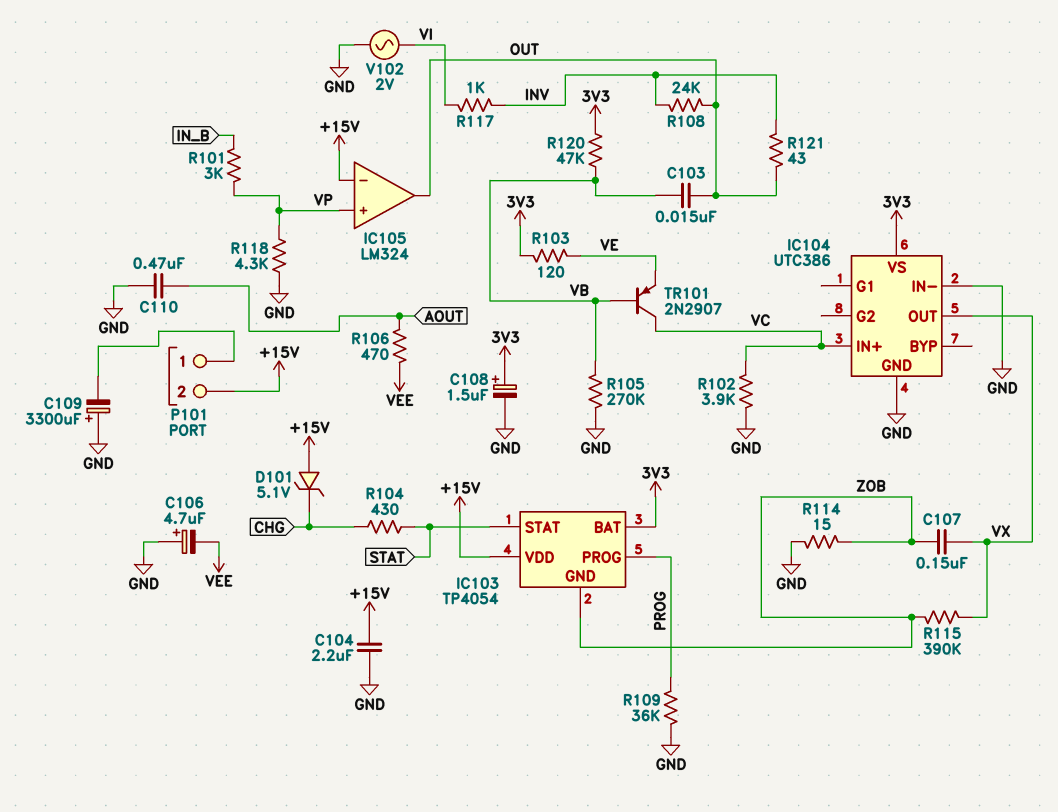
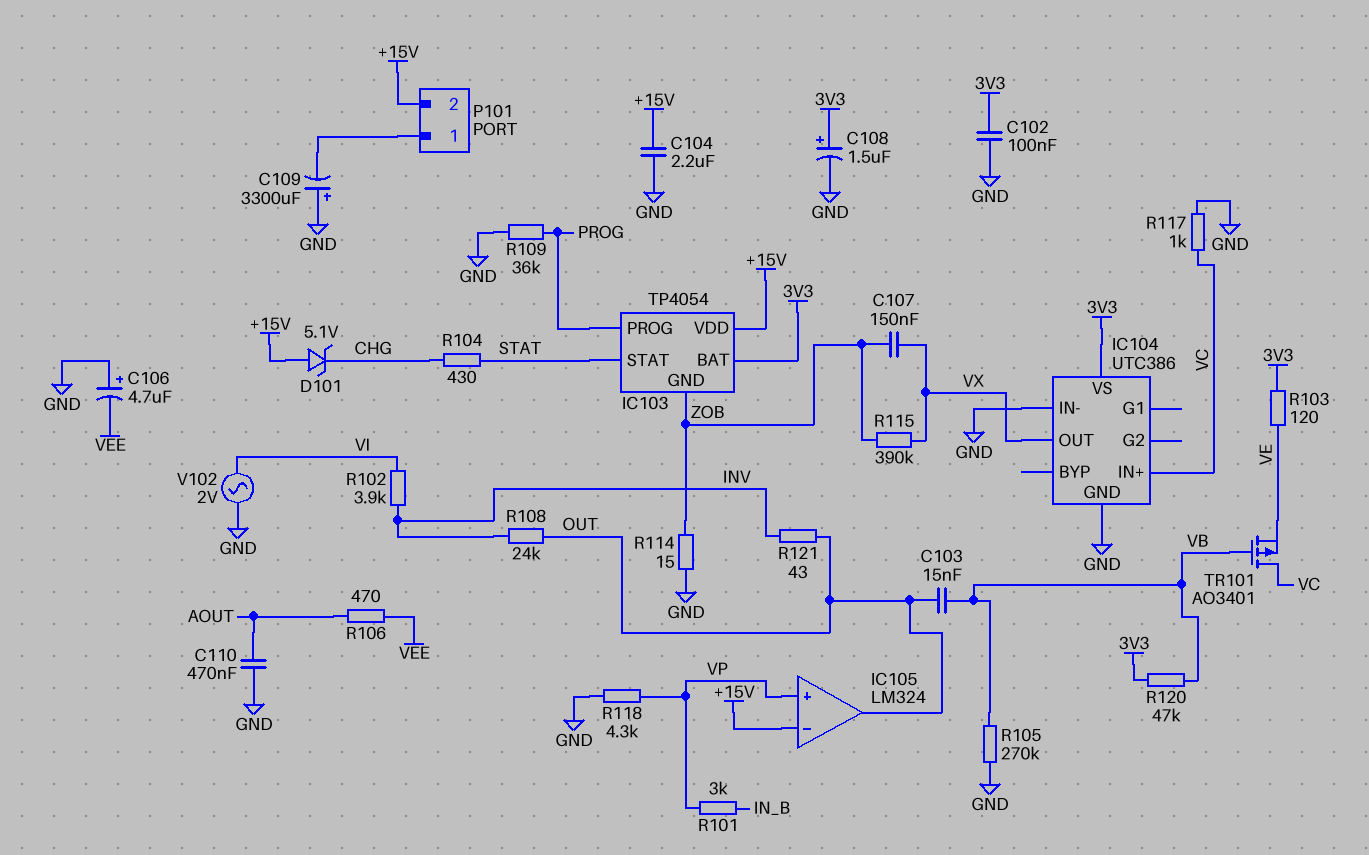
C102: none -> 100nF (3V3, GND)
R102: 3.9k (GND, VC) -> 3.9k (INV, VI)
R117: 1k (INV, VI) -> 1k (GND, VC)
TR101: PNP 2N2907 (B VB, C VC, E VE) -> PMOS AO3401 (G VB, D VC, S VE)

